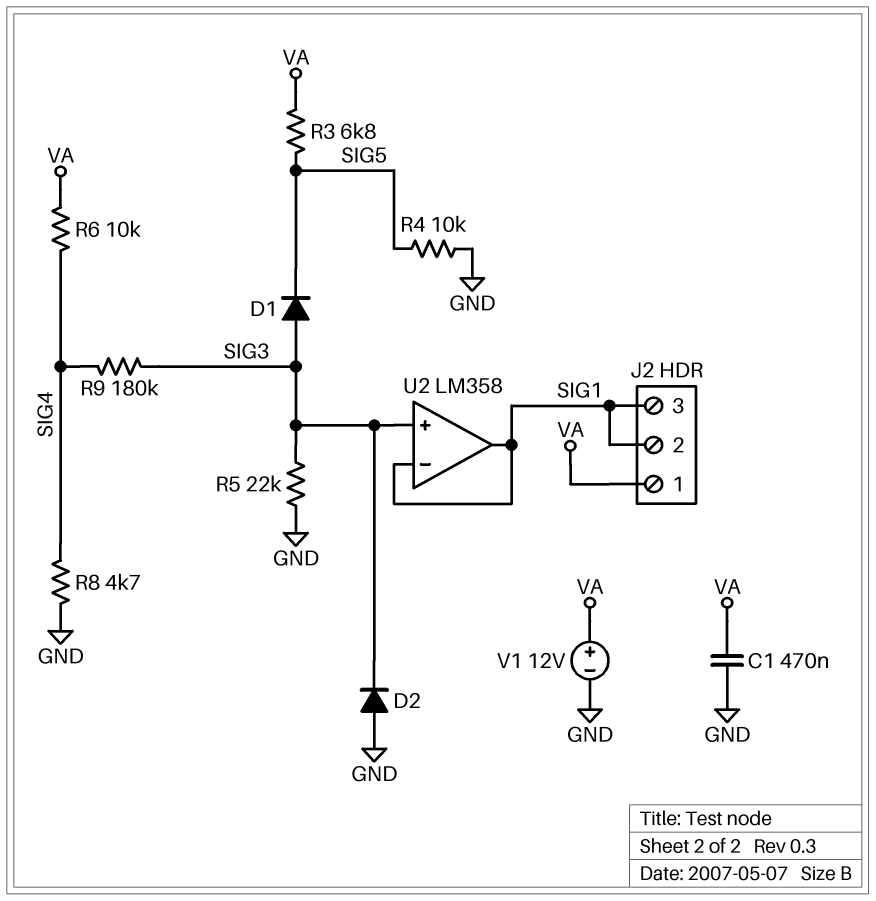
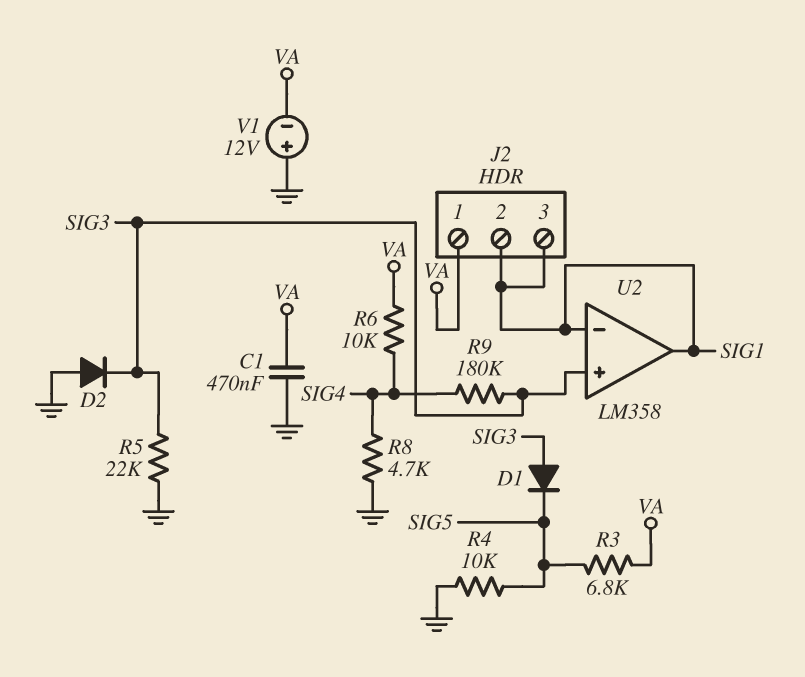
V1: 12V (plus VA, minus GND) -> 12V (plus GND, minus VA)

